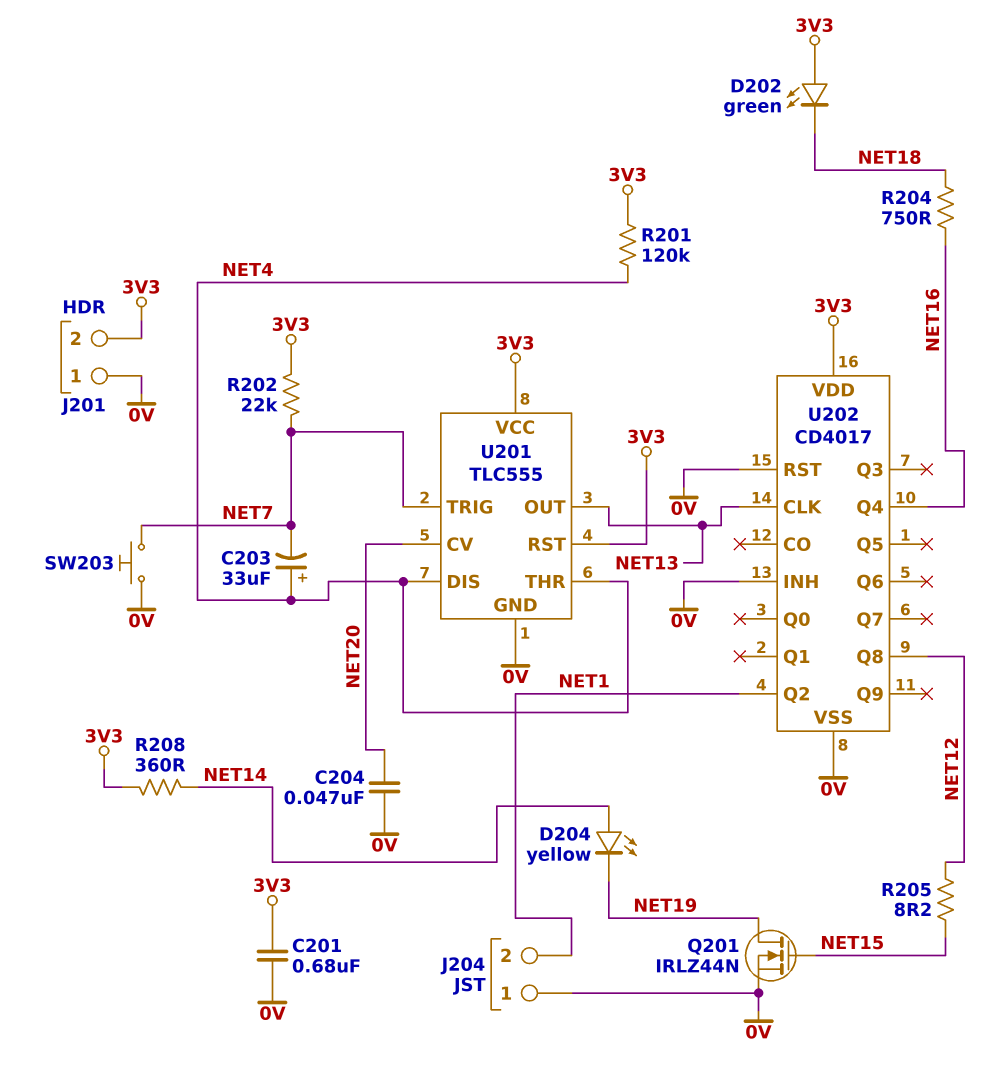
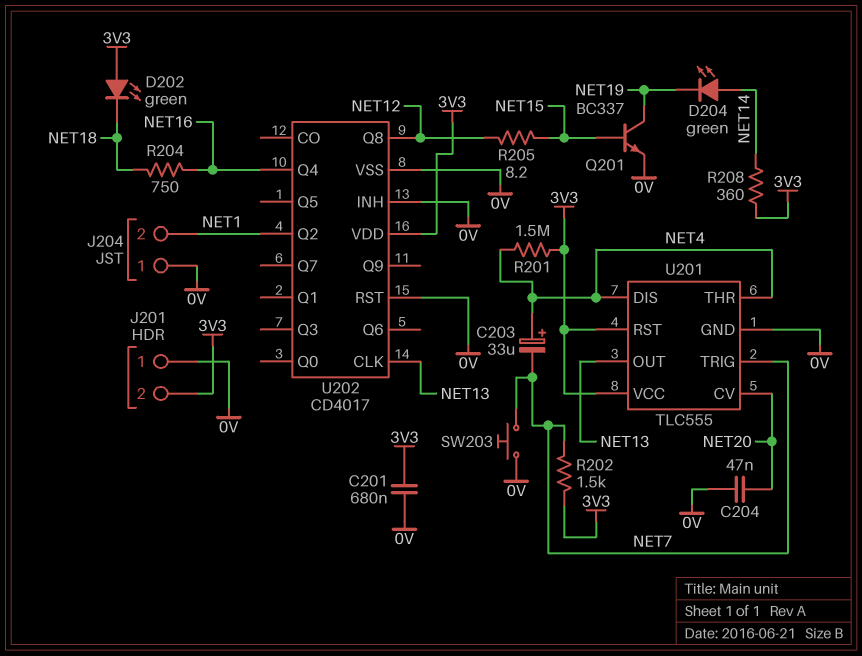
D204: LED yellow (A NET14, K NET19) -> LED green (A NET14, K NET19)
Q201: NMOS IRLZ44N (G NET15, D NET19, S 0V) -> NPN BC337 (B NET15, C NET19, E 0V)
R201: 120k (3V3, NET4) -> 1.5M (3V3, NET4)
R202: 22k (3V3, NET7) -> 1.5k (3V3, NET7)

